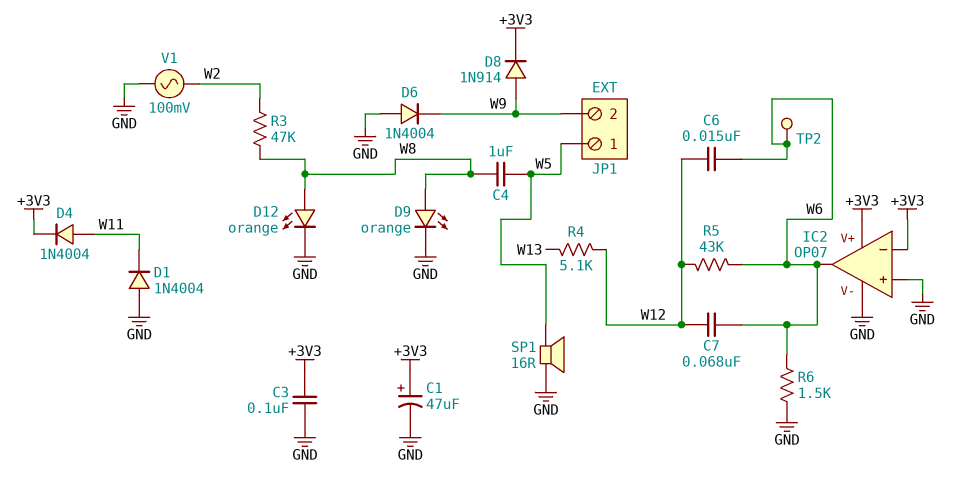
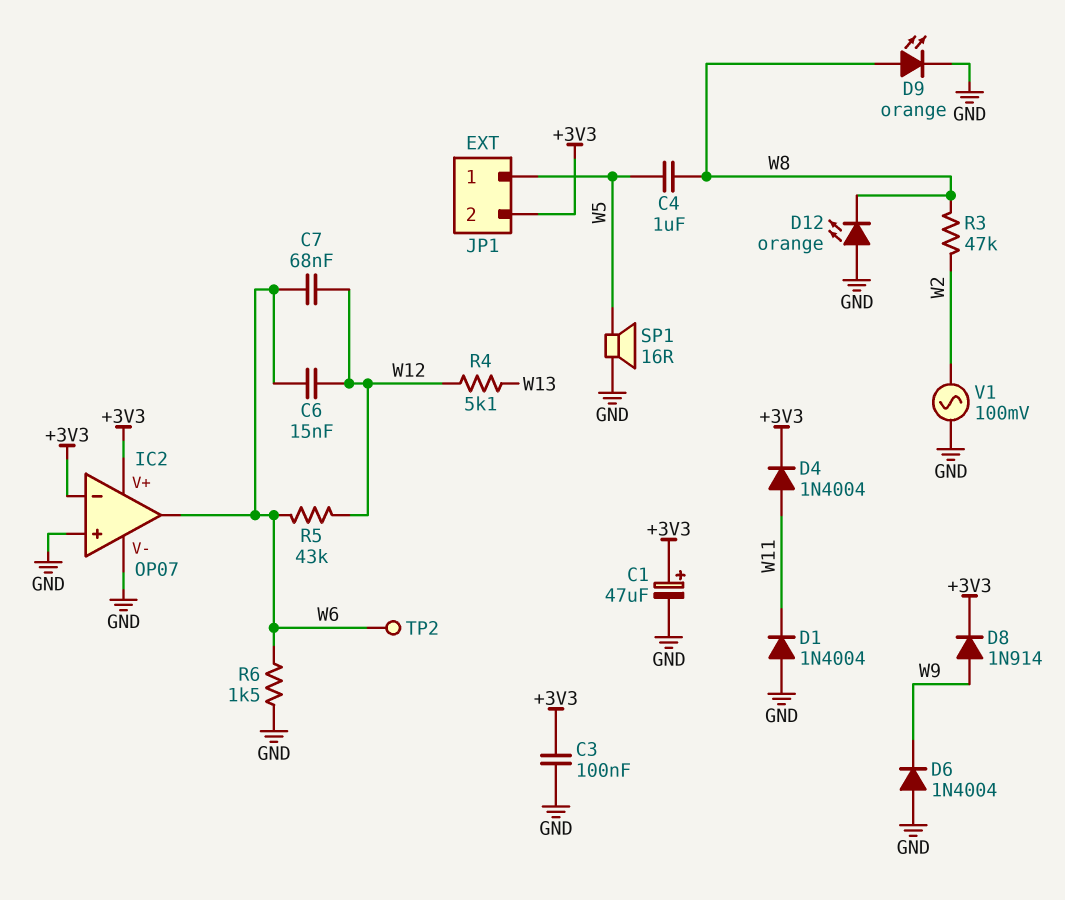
D12: LED orange (A W8, K GND) -> LED orange (A GND, K W8)
JP1 pin 2: W9 -> +3V3

